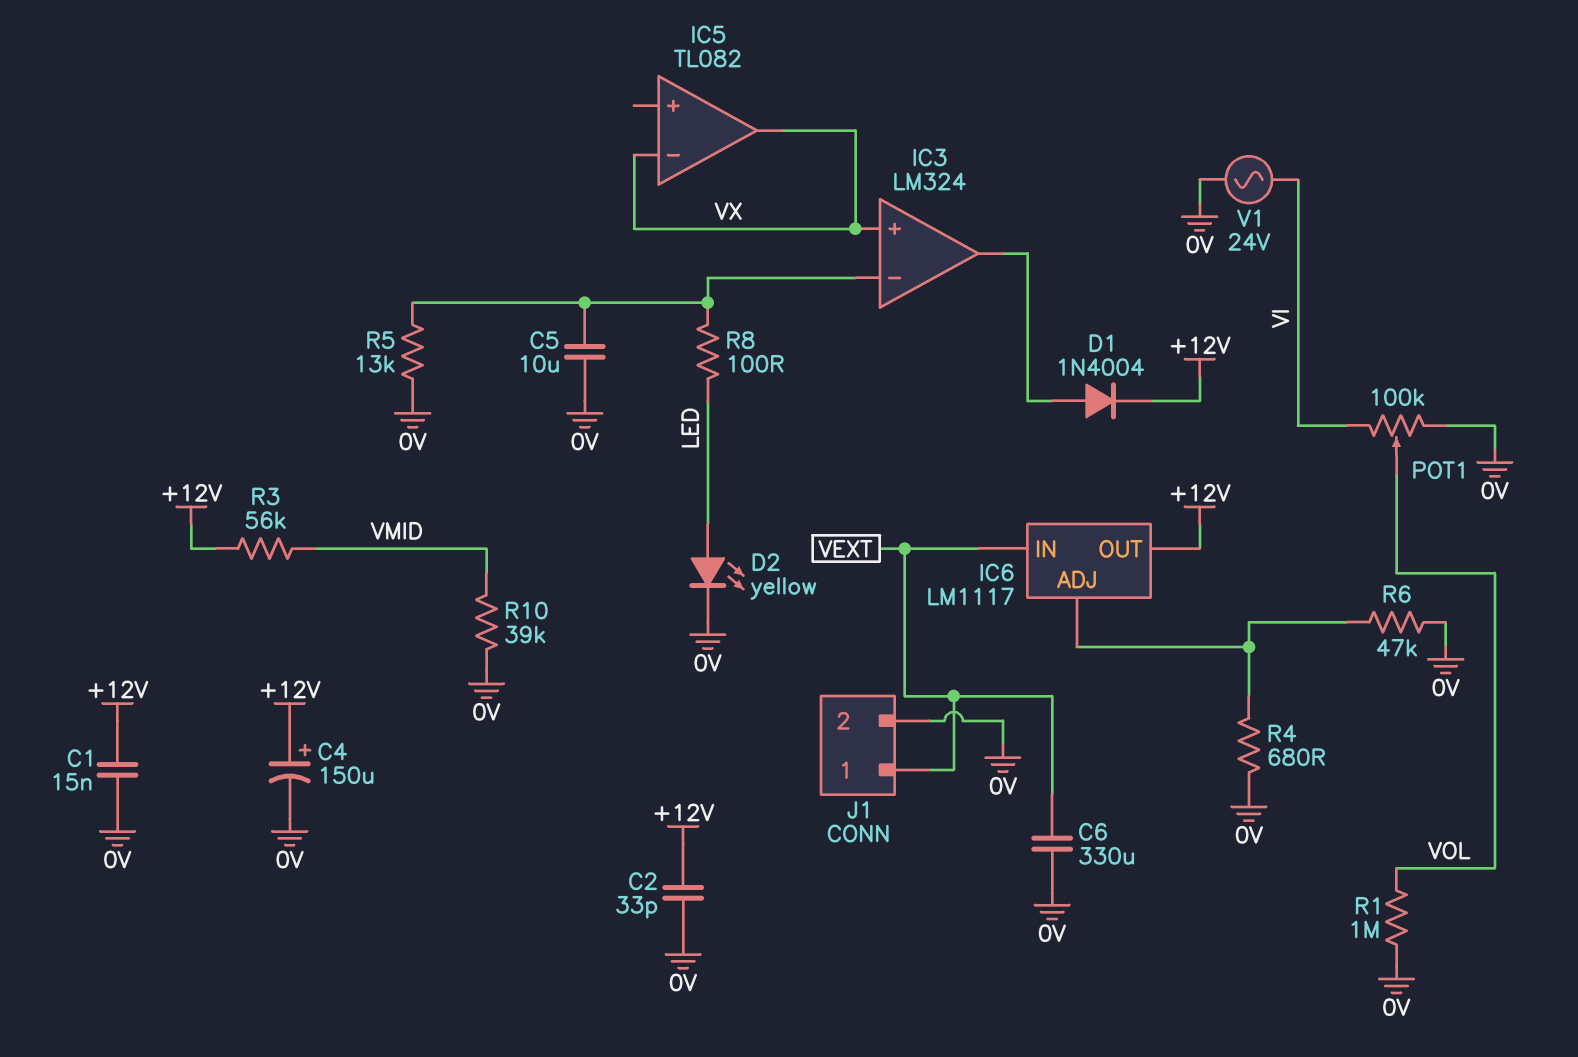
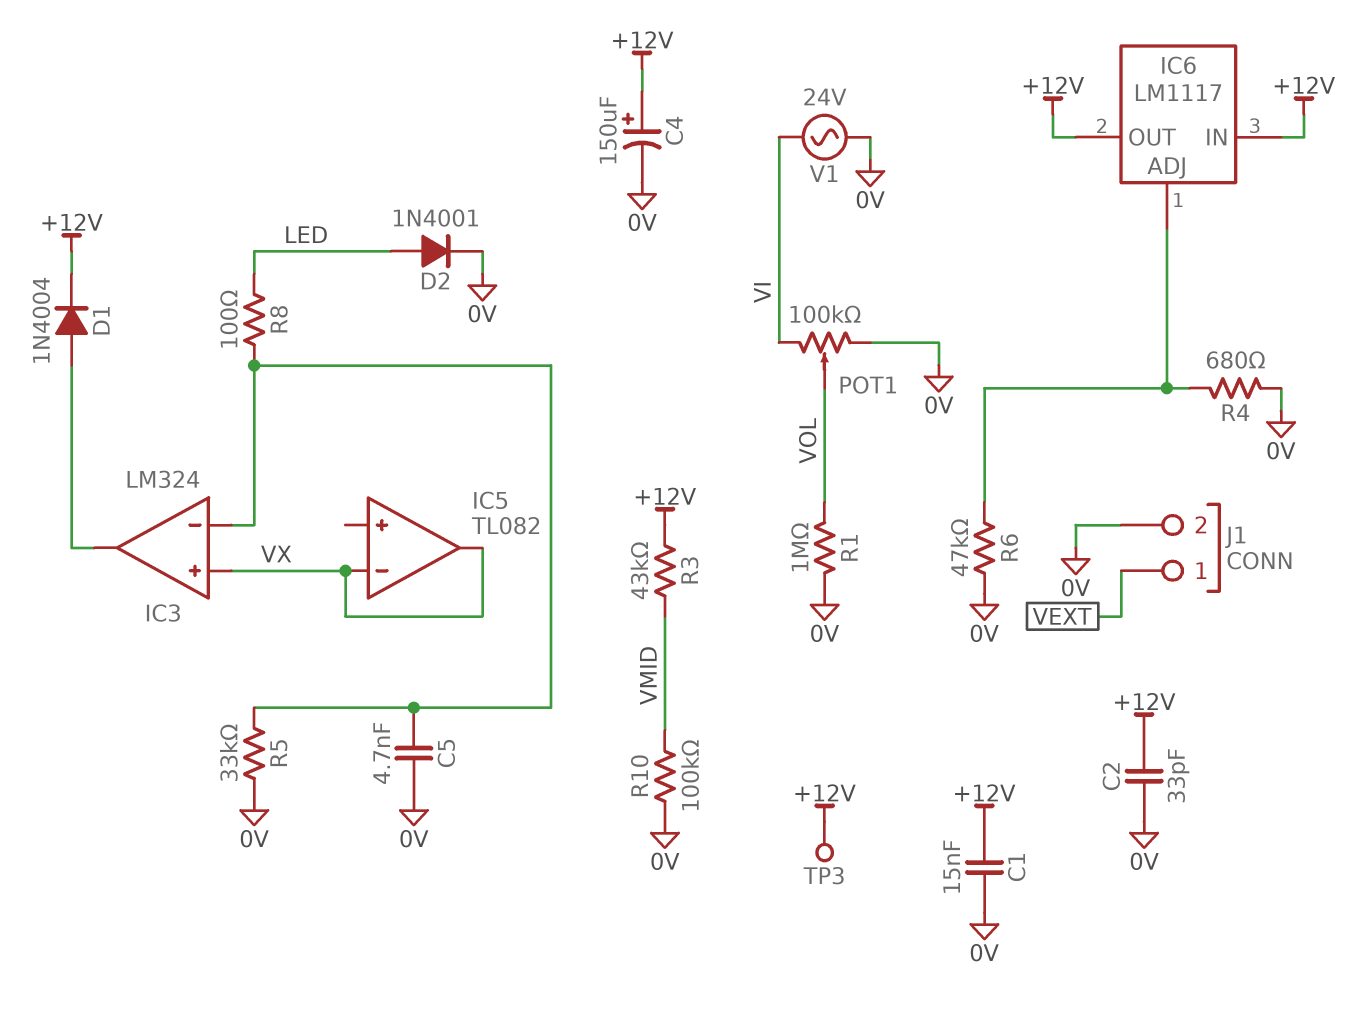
C5: 10uF (0V, IC3/in-) -> 4.7nF (0V, IC3/in-)
C6: 330uF (0V, VEXT) -> none
D2: LED yellow (A LED, K 0V) -> diode 1N4001 (A LED, K 0V)
IC6 pin IN: VEXT -> +12V
R3: 56k (+12V, VMID) -> 43k (+12V, VMID)
R5: 13k (0V, IC3/in-) -> 33k (0V, IC3/in-)
R10: 39k (0V, VMID) -> 100k (0V, VMID)
TP3: none -> test point (+12V)

